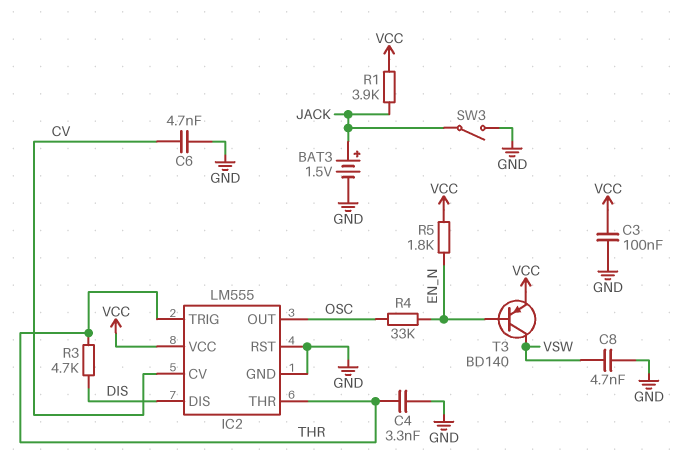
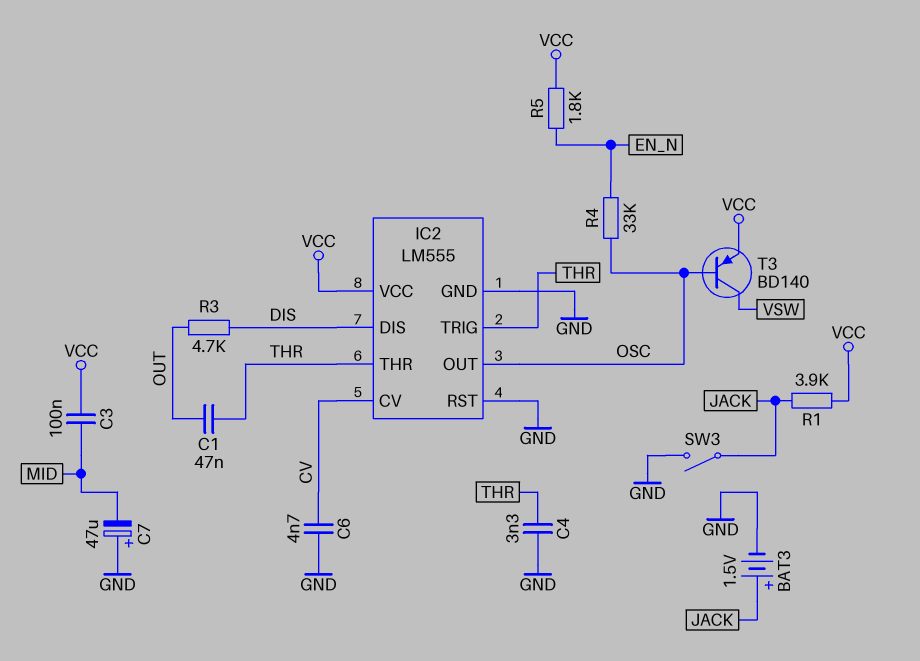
C1: none -> 47nF (OUT, THR)
C3: 100nF (GND, VCC) -> 100nF (MID, VCC)
C7: none -> 47uF (plus GND, minus MID)
C8: 4.7nF (GND, VSW) -> none
R3: 4.7k (DIS, THR) -> 4.7k (DIS, OUT)
T3: PNP BD140 (B EN_N, C VSW, E VCC) -> PNP BD140 (B OSC, C VSW, E VCC)

